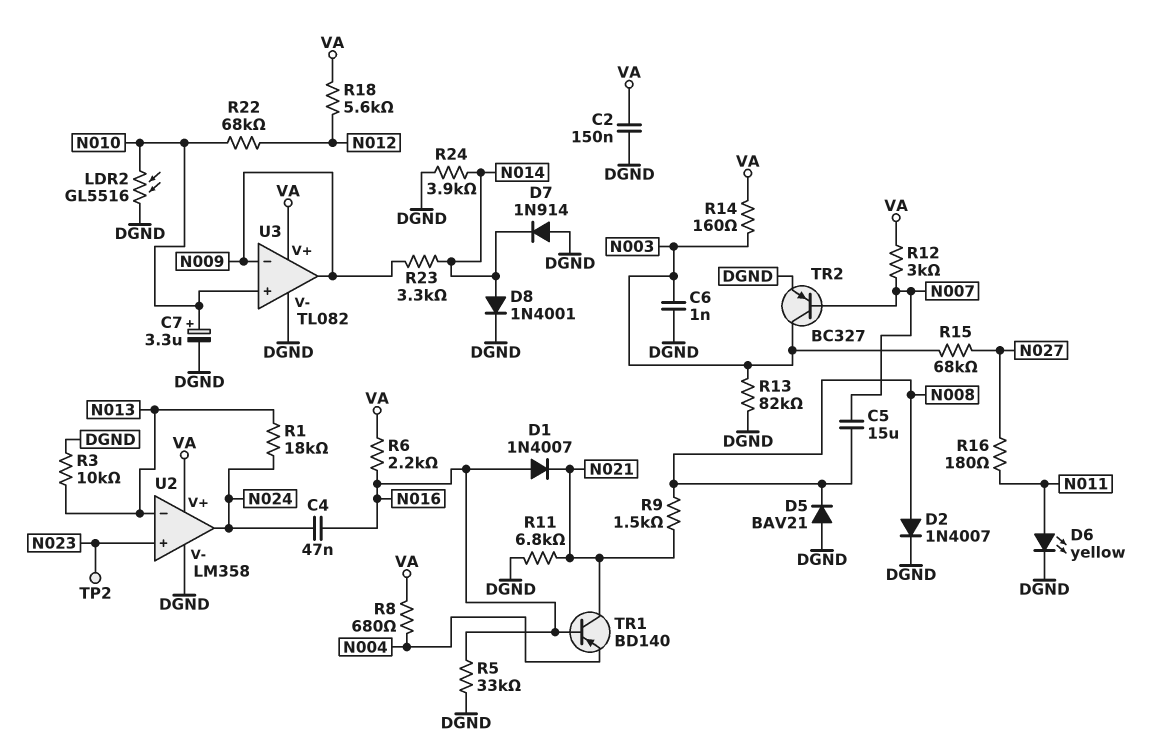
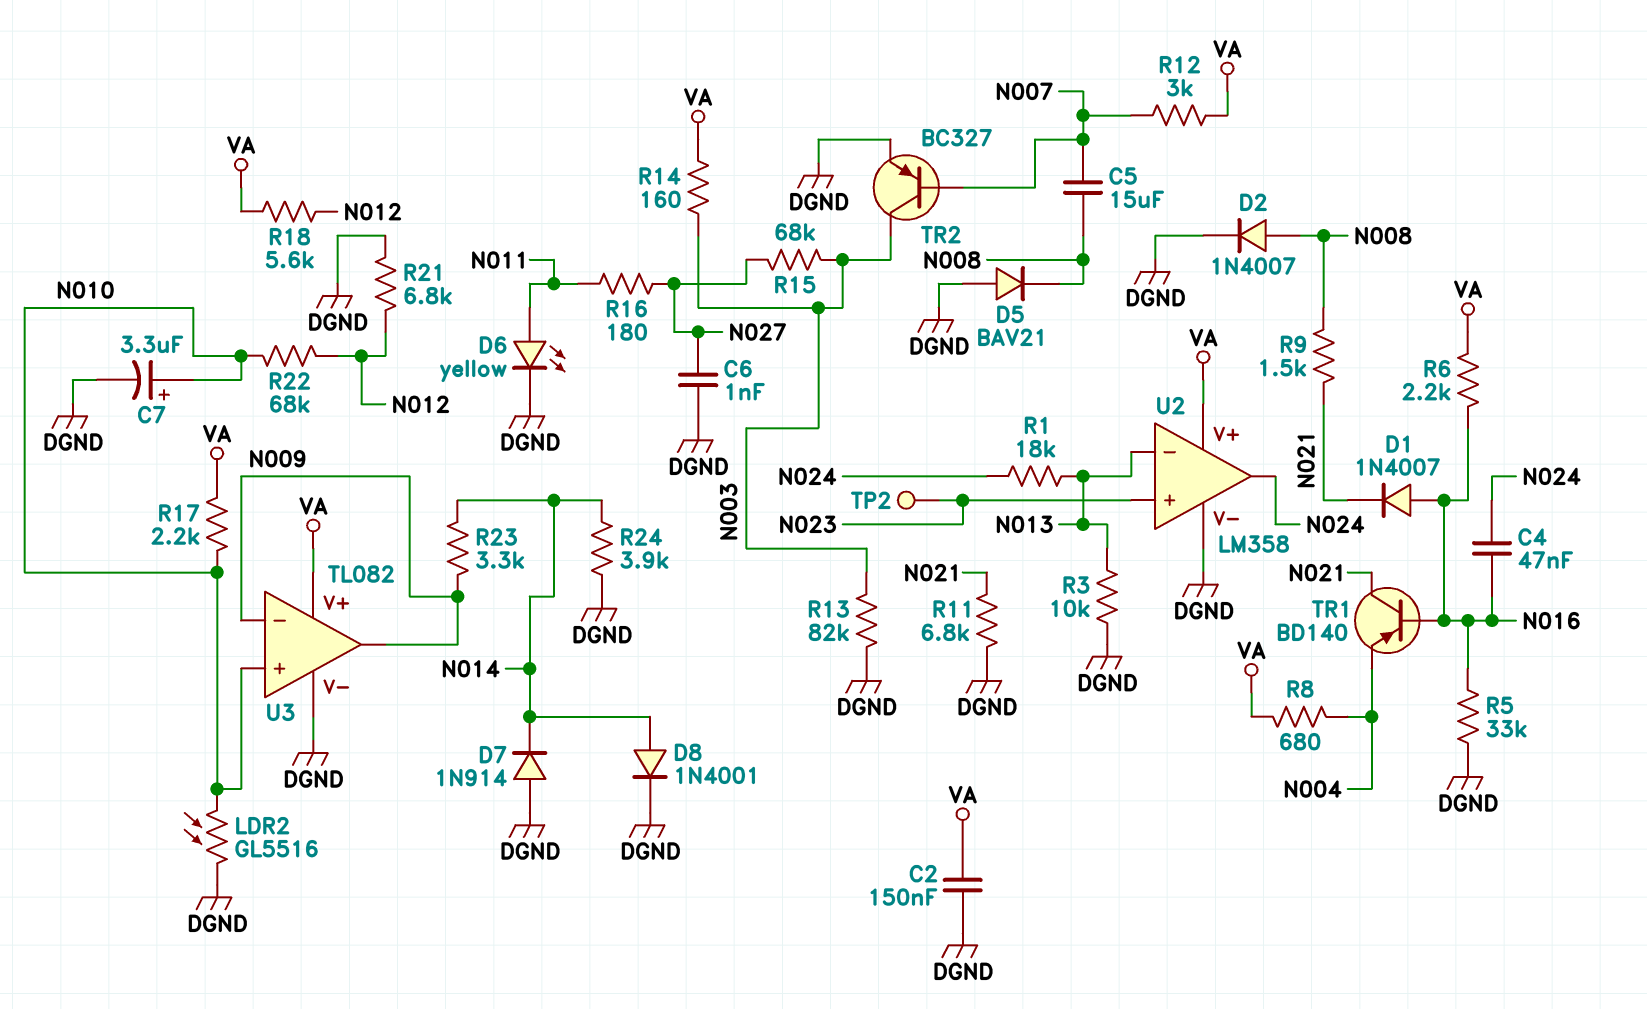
C6: 1nF (DGND, N003) -> 1nF (DGND, N027)
R17: none -> 2.2k (N010, VA)
R21: none -> 6.8k (DGND, N012)

